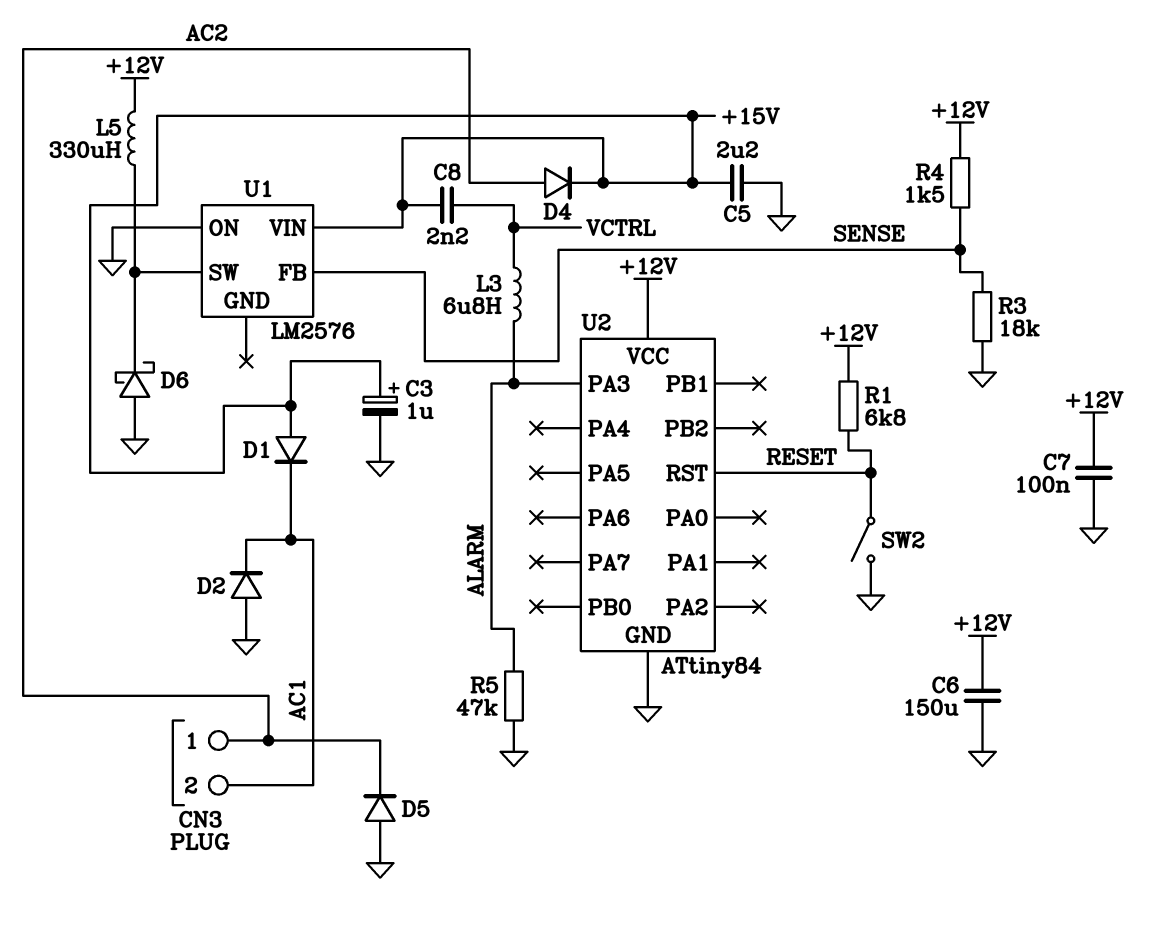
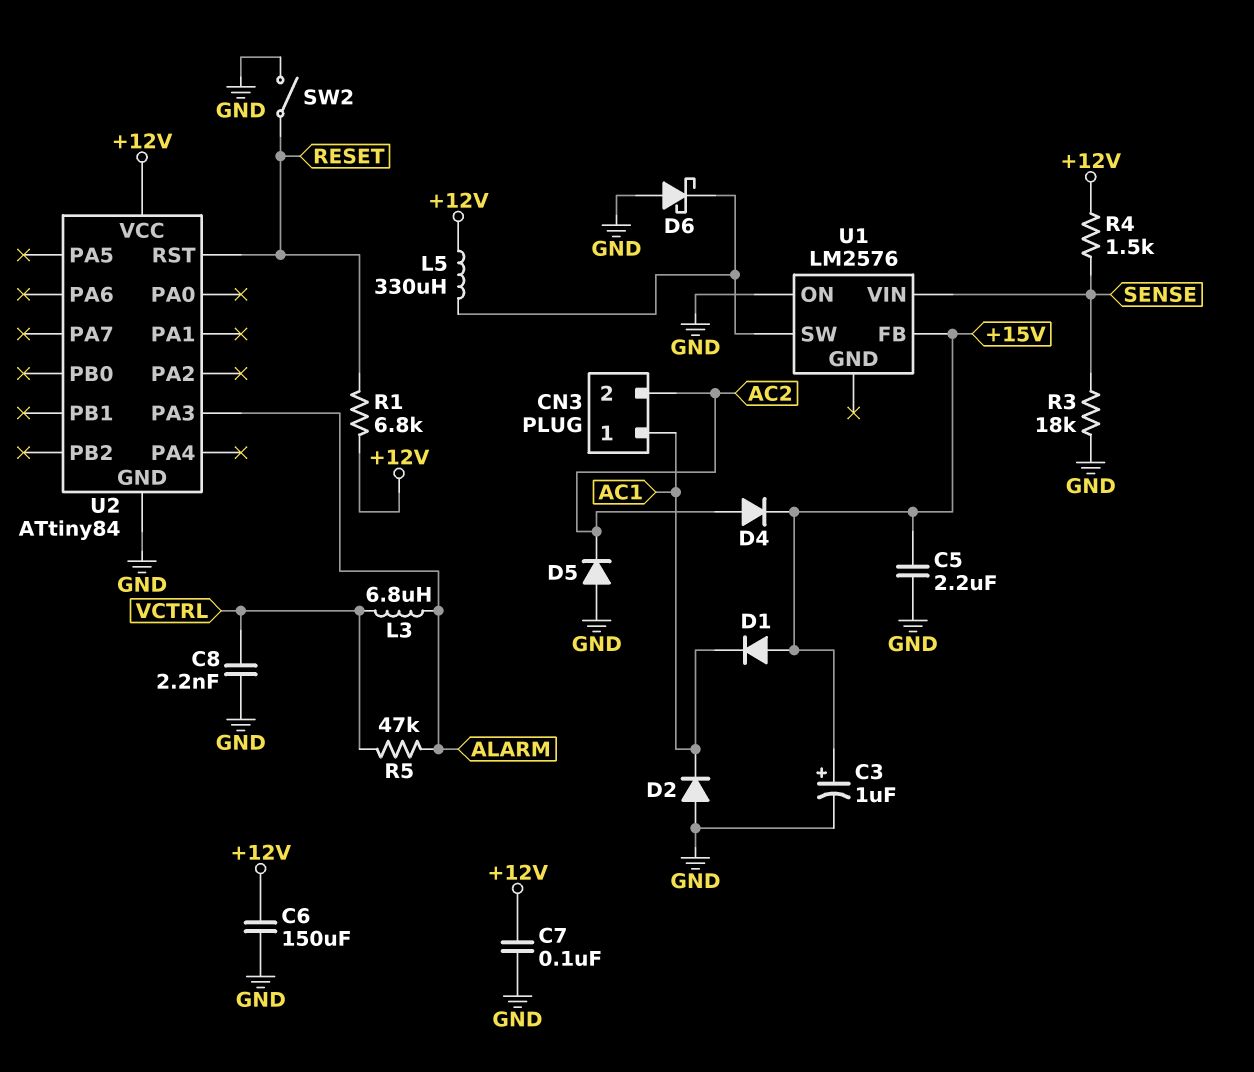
C8: 2.2nF (+15V, VCTRL) -> 2.2nF (GND, VCTRL)
CN3 pin 1: AC2 -> AC1
CN3 pin 2: AC1 -> AC2
R5: 47k (ALARM, GND) -> 47k (ALARM, VCTRL)
U1 pin FB: SENSE -> +15V
U1 pin VIN: +15V -> SENSE

